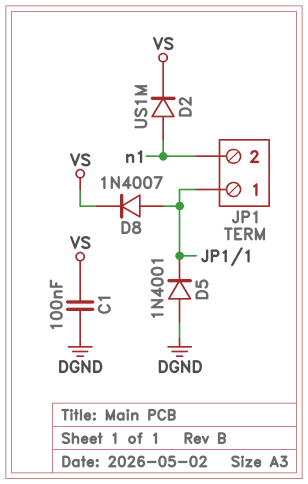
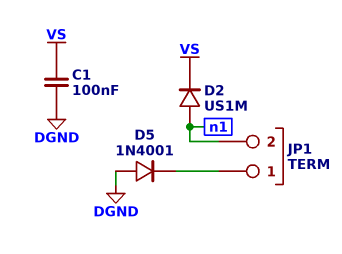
D8: diode 1N4007 (A JP1/1, K VS) -> none

